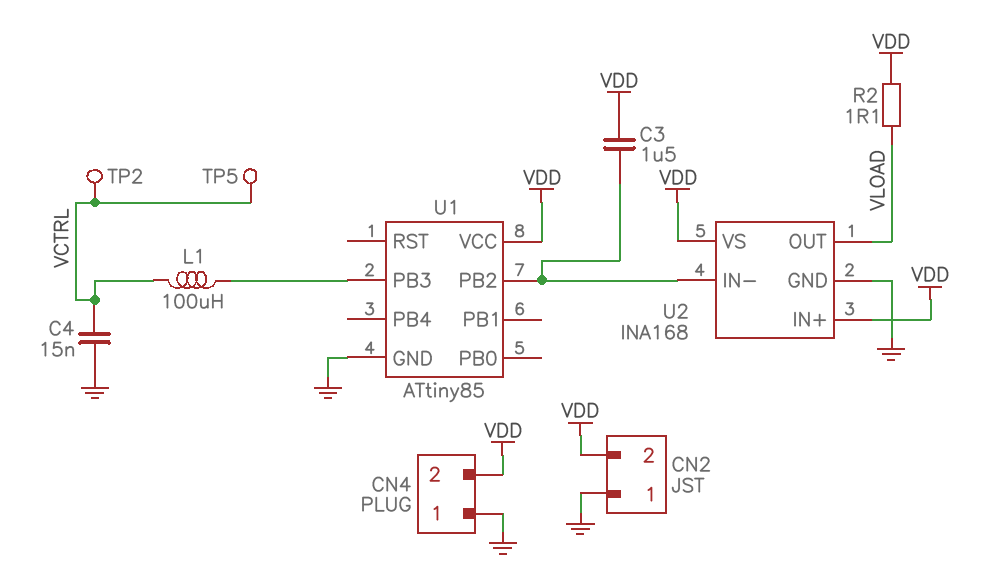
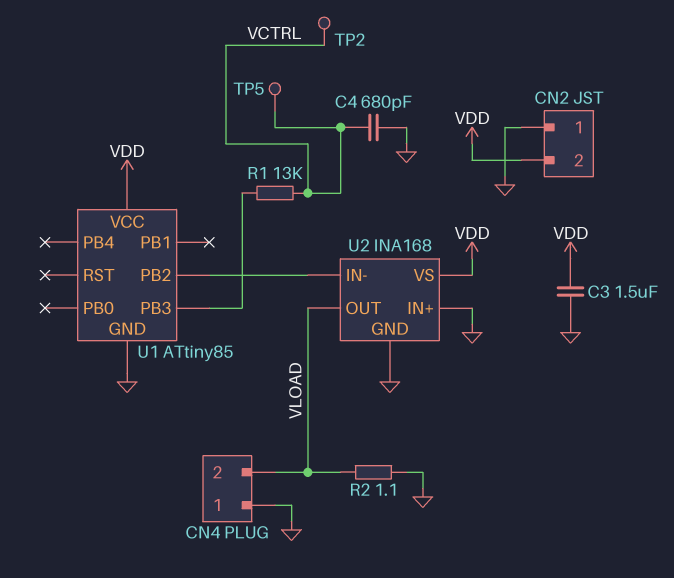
C3: 1.5uF (U1/PB2, VDD) -> 1.5uF (GND, VDD)
C4: 15nF (GND, VCTRL) -> 680pF (GND, VCTRL)
CN4 pin 2: VDD -> VLOAD
L1: 100uH (U1/PB3, VCTRL) -> none
R1: none -> 13k (U1/PB3, VCTRL)
R2: 1.1 (VDD, VLOAD) -> 1.1 (GND, VLOAD)
U2 pin IN+: VDD -> GND

